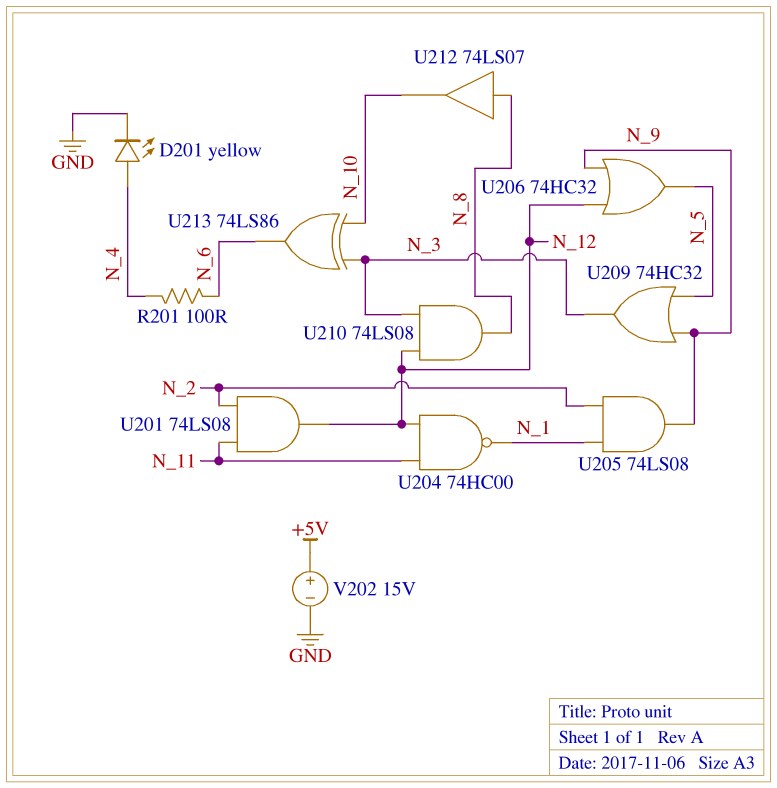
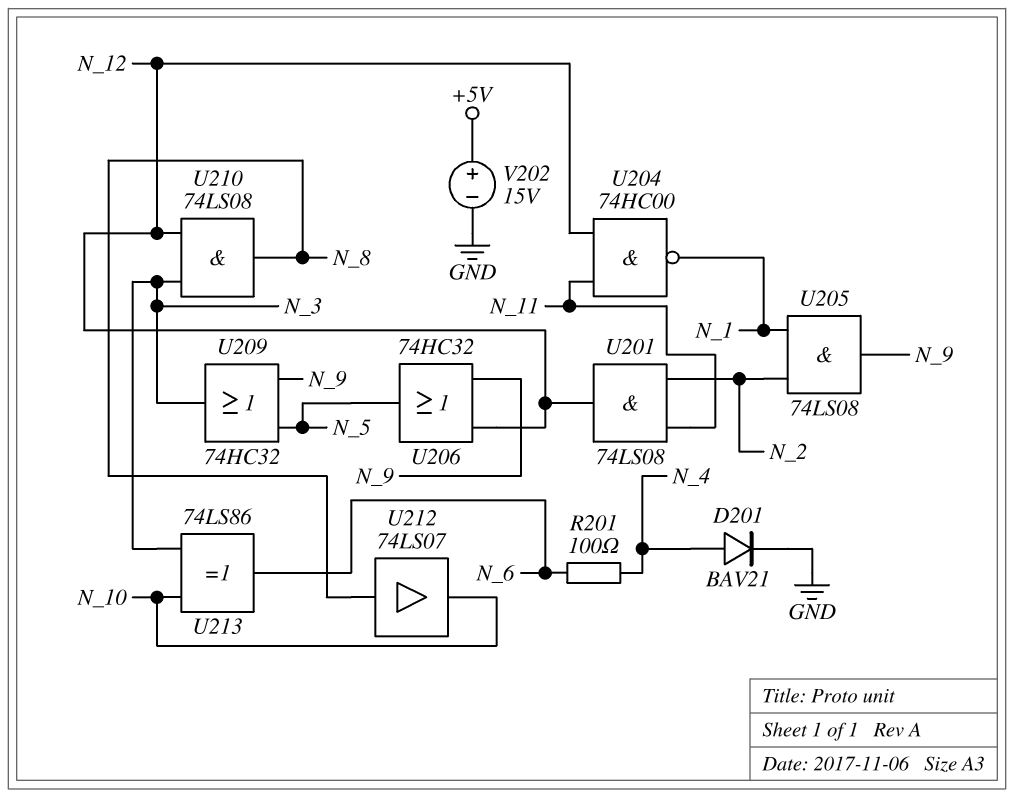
D201: LED yellow (A N_4, K GND) -> diode BAV21 (A N_4, K GND)

